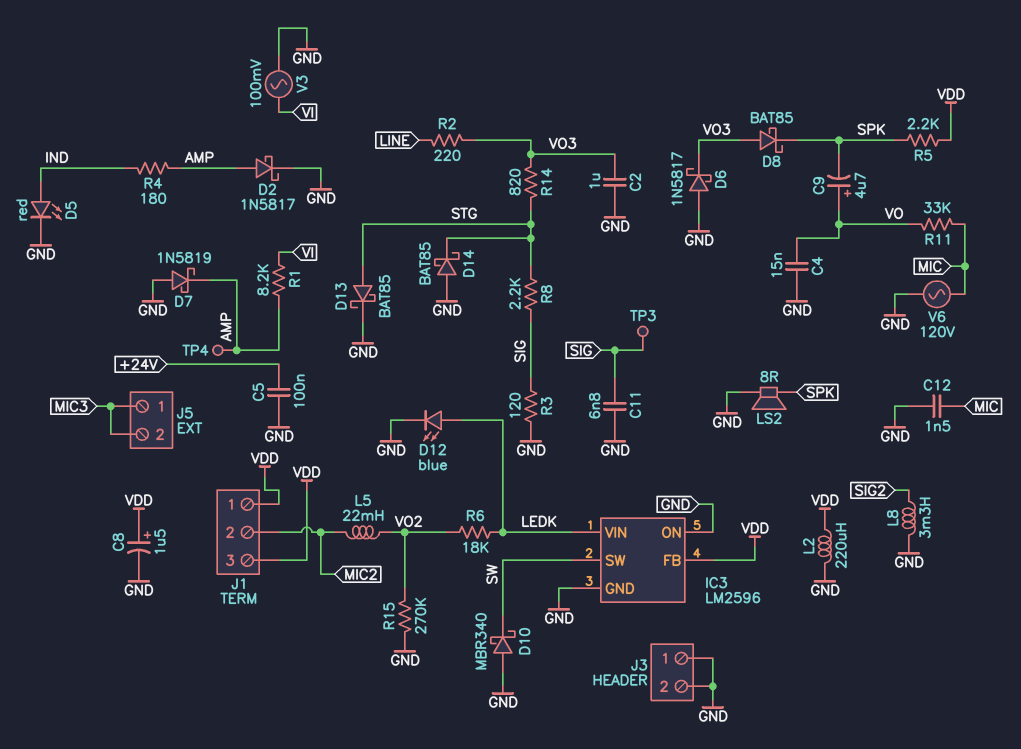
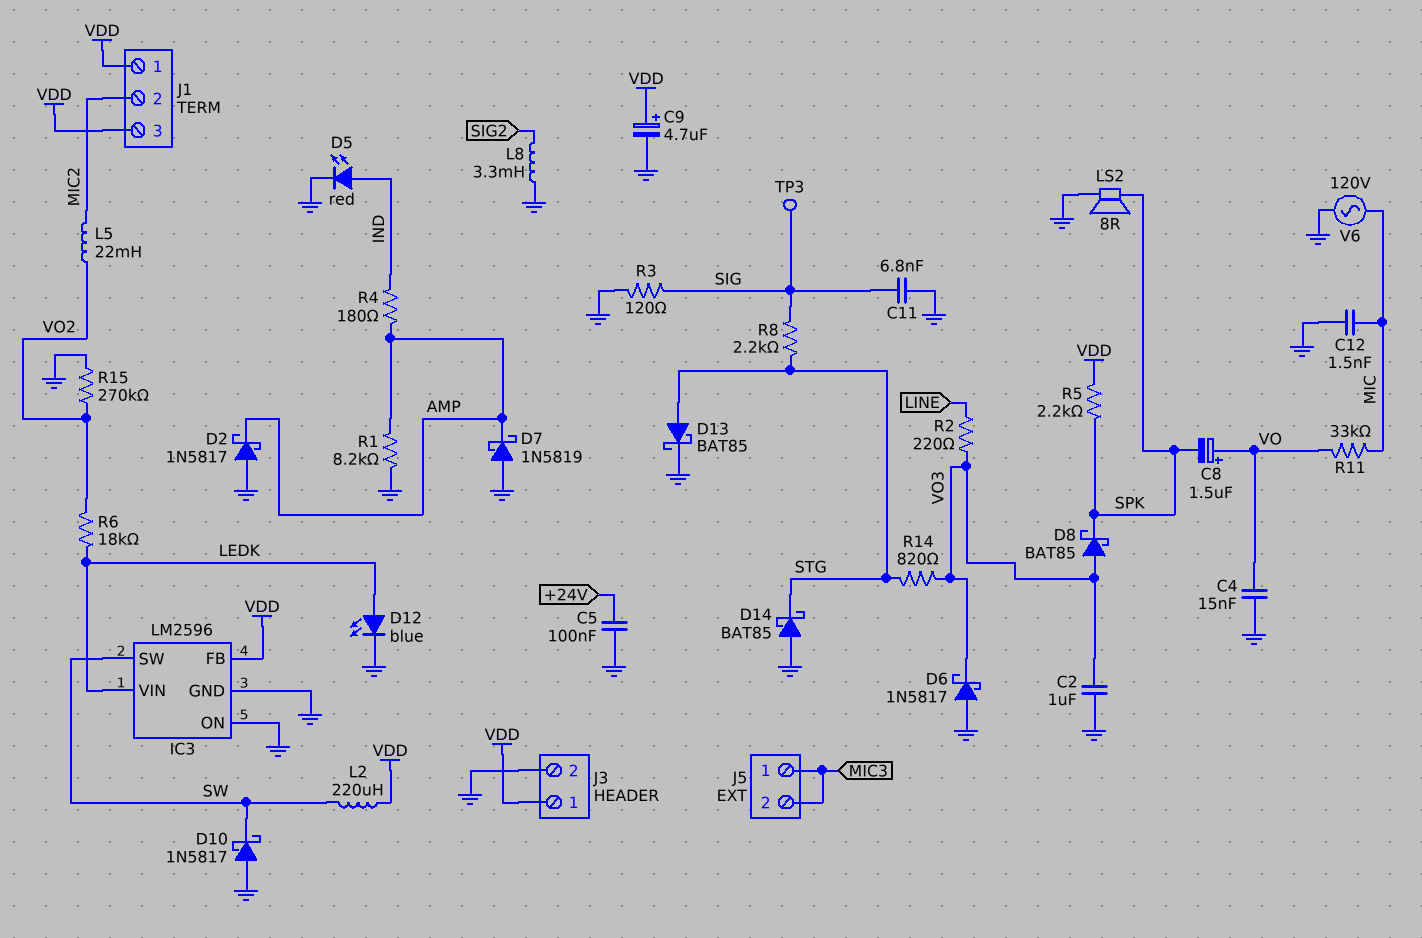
C8: 1.5uF (plus VDD, minus GND) -> 1.5uF (plus VO, minus SPK)
C9: 4.7uF (plus VO, minus SPK) -> 4.7uF (plus VDD, minus GND)
D2: schottky 1N5817 (A AMP, K GND) -> schottky 1N5817 (A GND, K AMP)
D10: schottky MBR340 (A GND, K SW) -> schottky 1N5817 (A GND, K SW)
J3 pin 1: GND -> VDD
L2: 220uH (GND, VDD) -> 220uH (SW, VDD)
R1: 8.2k (AMP, VI) -> 8.2k (AMP, GND)
TP4: test point (AMP) -> none
V3: AC 100mV (GND, VI) -> none

